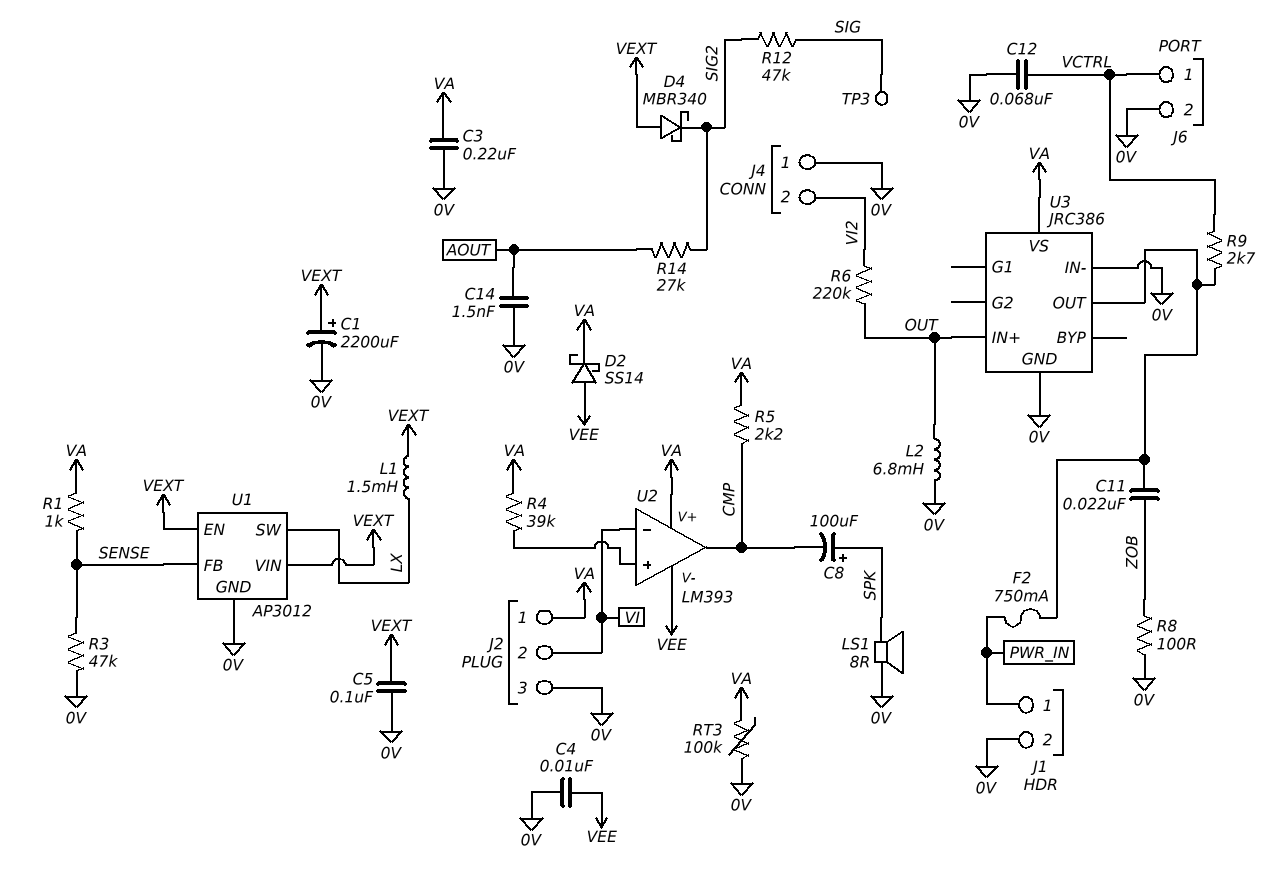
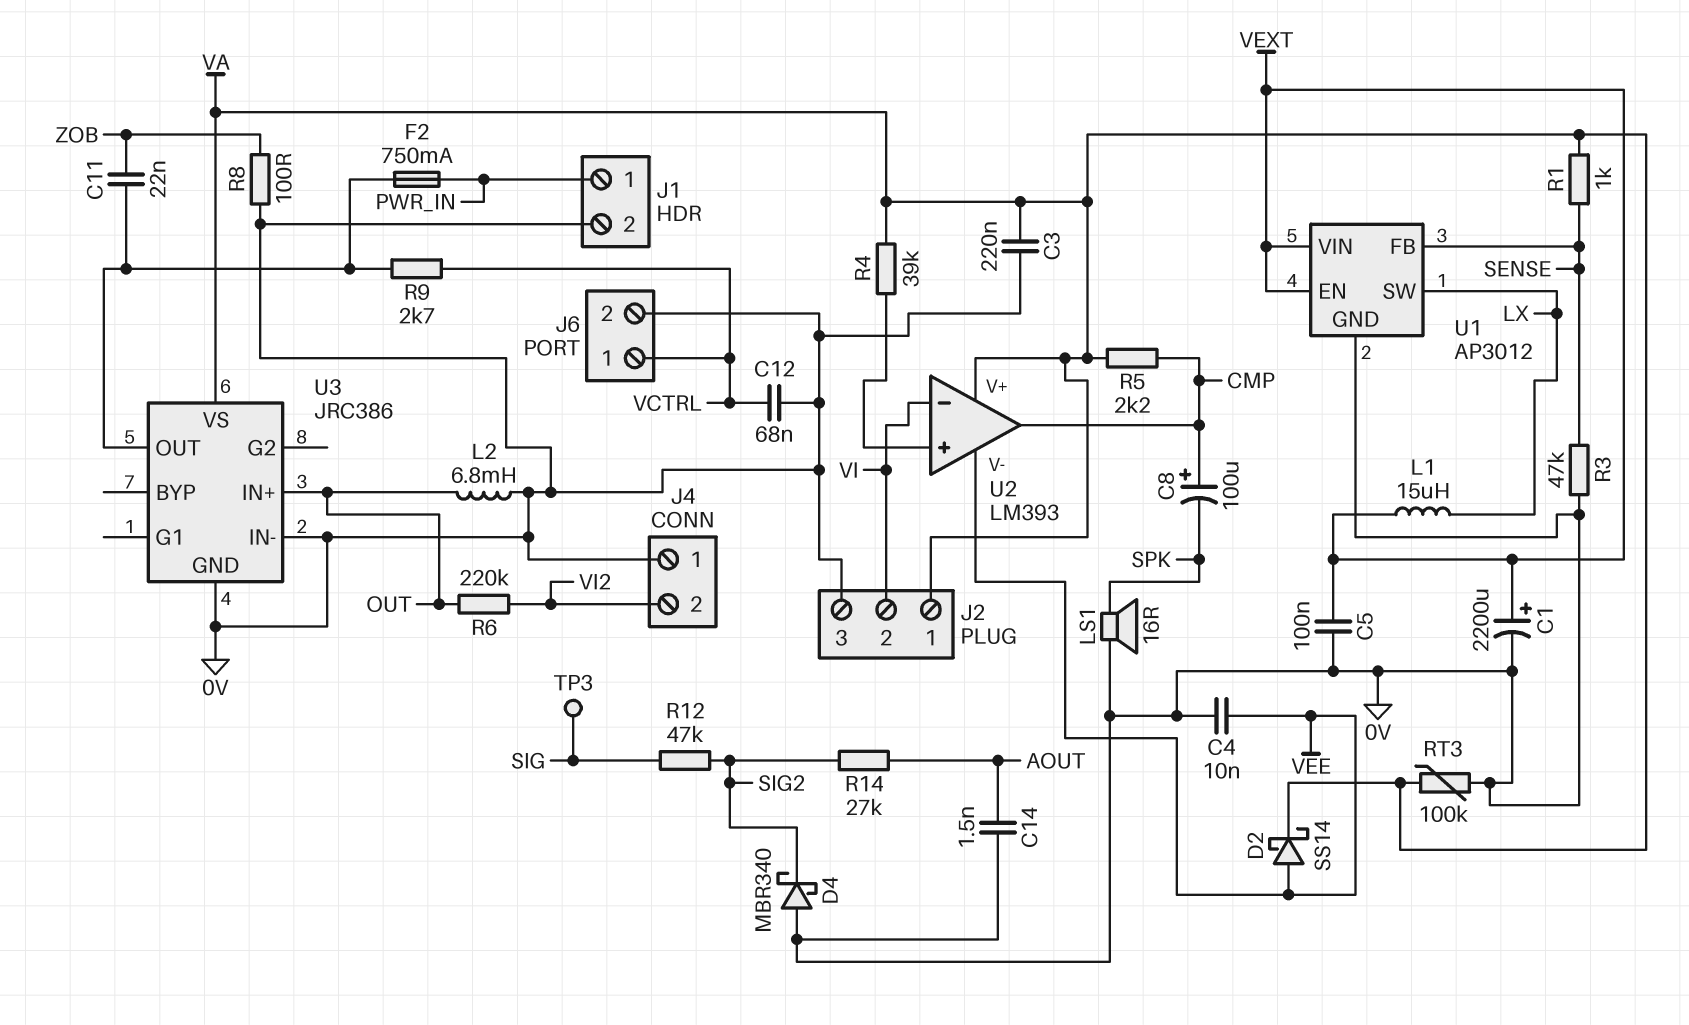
C8: 100uF (plus SPK, minus CMP) -> 100uF (plus CMP, minus SPK)
D4: schottky MBR340 (A VEXT, K SIG2) -> schottky MBR340 (A 0V, K SIG2)
L1: 1.5mH (LX, VEXT) -> 15uH (LX, VEXT)
LS1: speaker 8R (0V, SPK) -> speaker 16R (0V, SPK)

